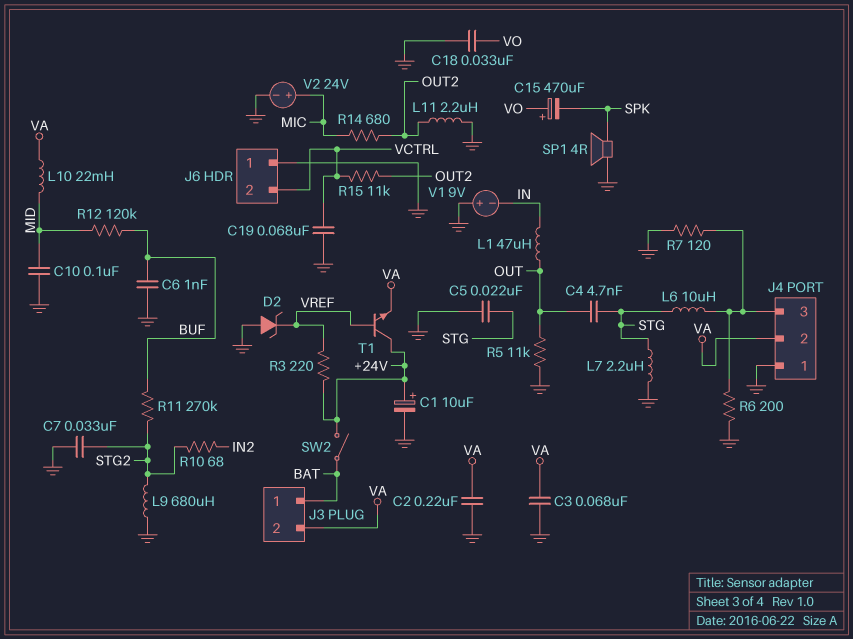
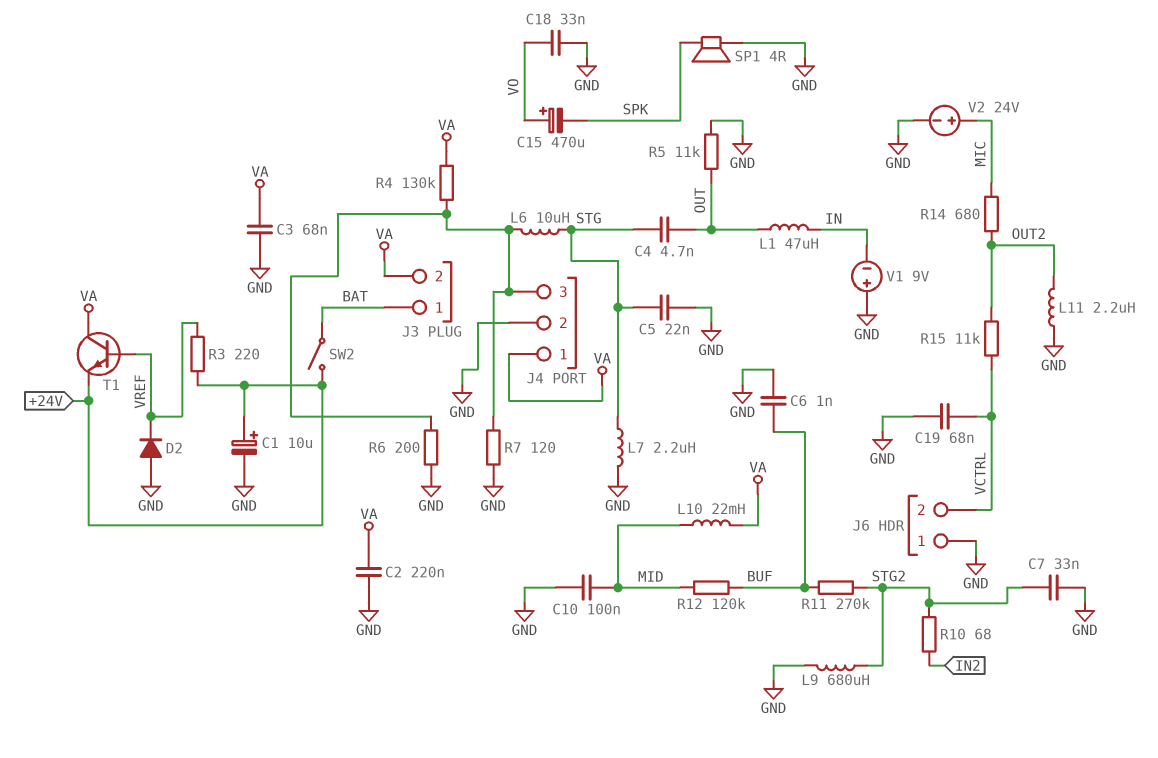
D2: zener (A GND, K VREF) -> diode (A GND, K VREF)
J4 pin 1: GND -> VA
J4 pin 2: VA -> GND
R4: none -> 130k (J4/3, VA)
T1: NPN (B VREF, C +24V, E VA) -> NPN (B VREF, C VA, E +24V)

